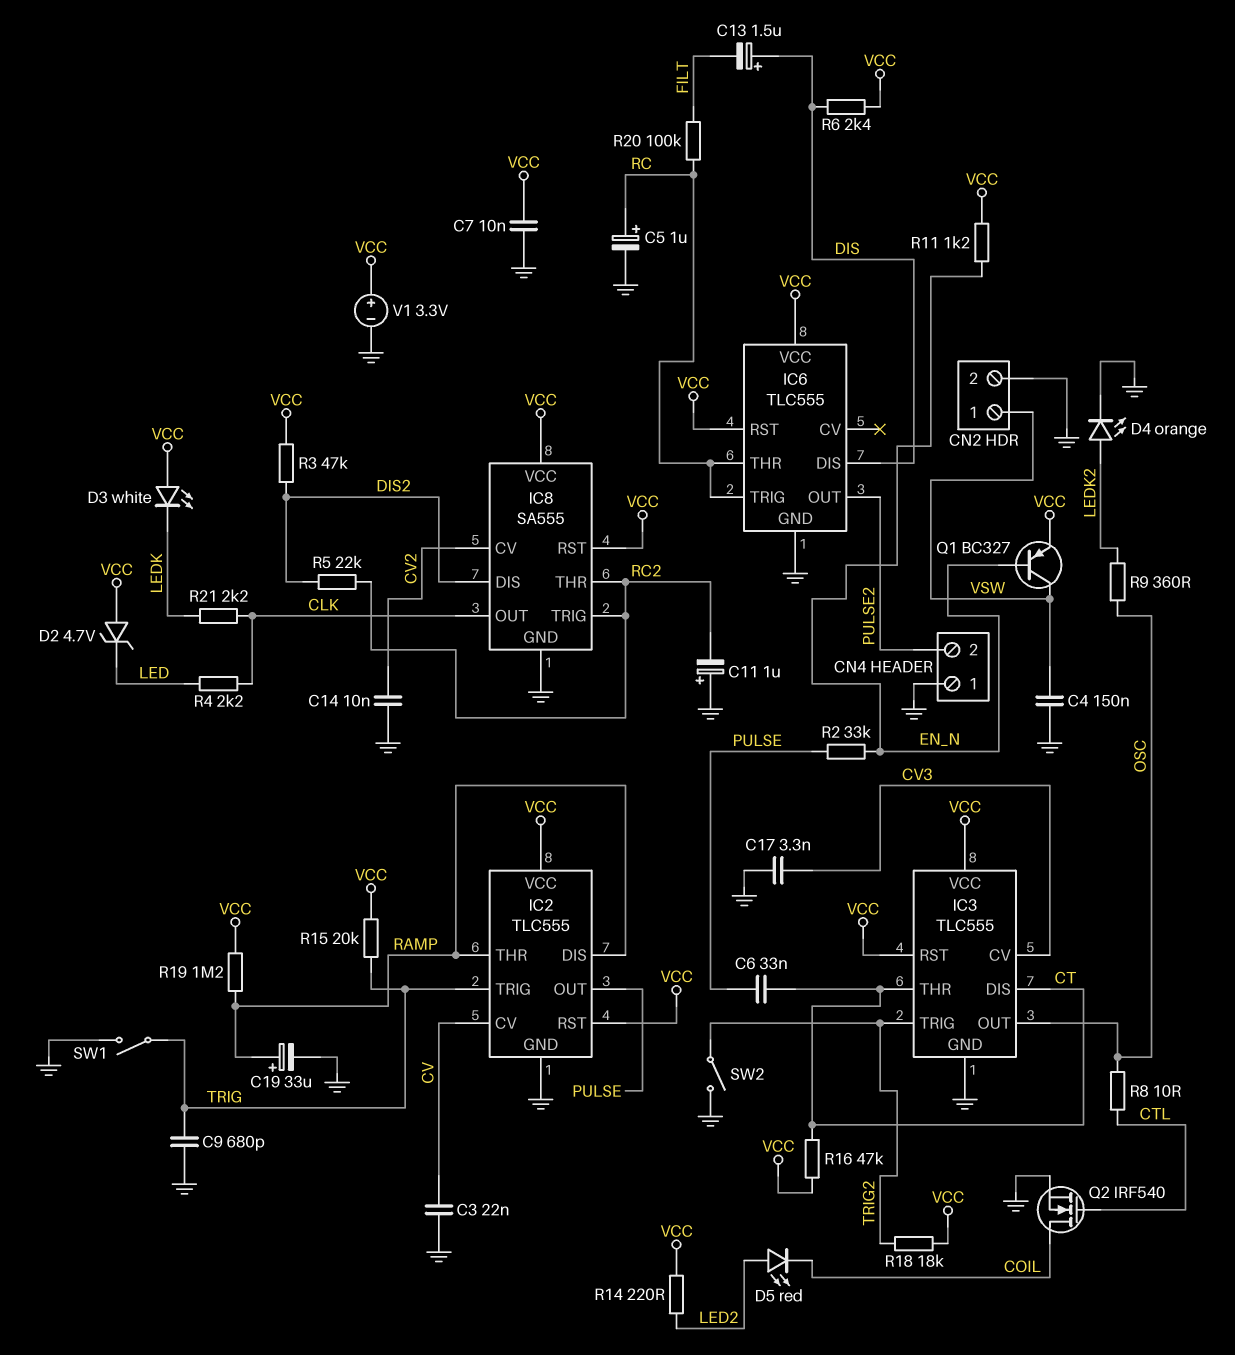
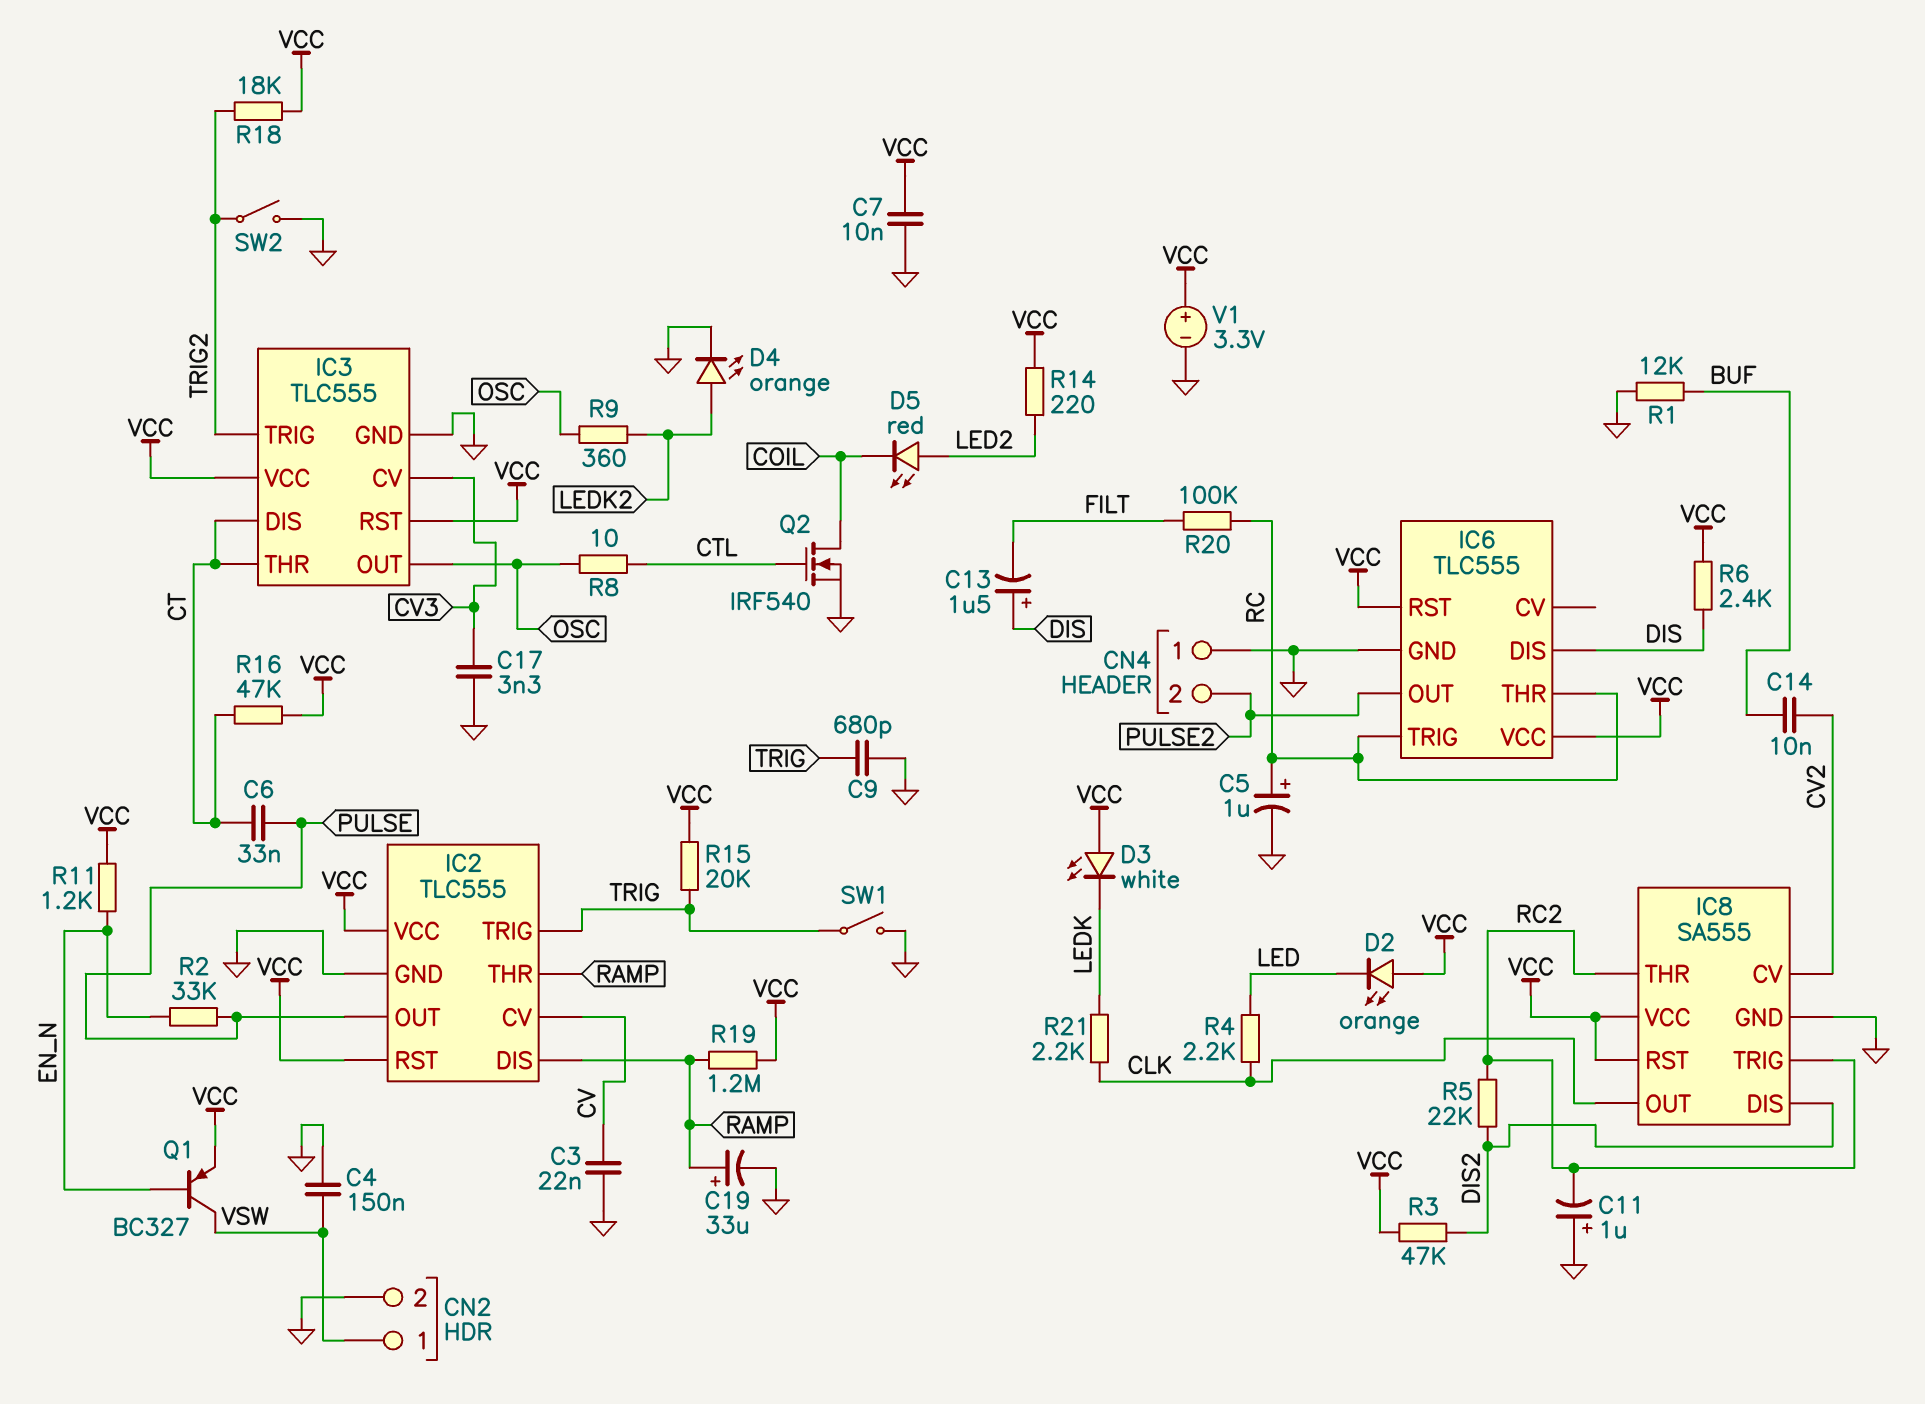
C14: 10nF (CV2, GND) -> 10nF (BUF, CV2)
D2: zener 4.7V (A VCC, K LED) -> LED orange (A VCC, K LED)
R1: none -> 12k (BUF, GND)

